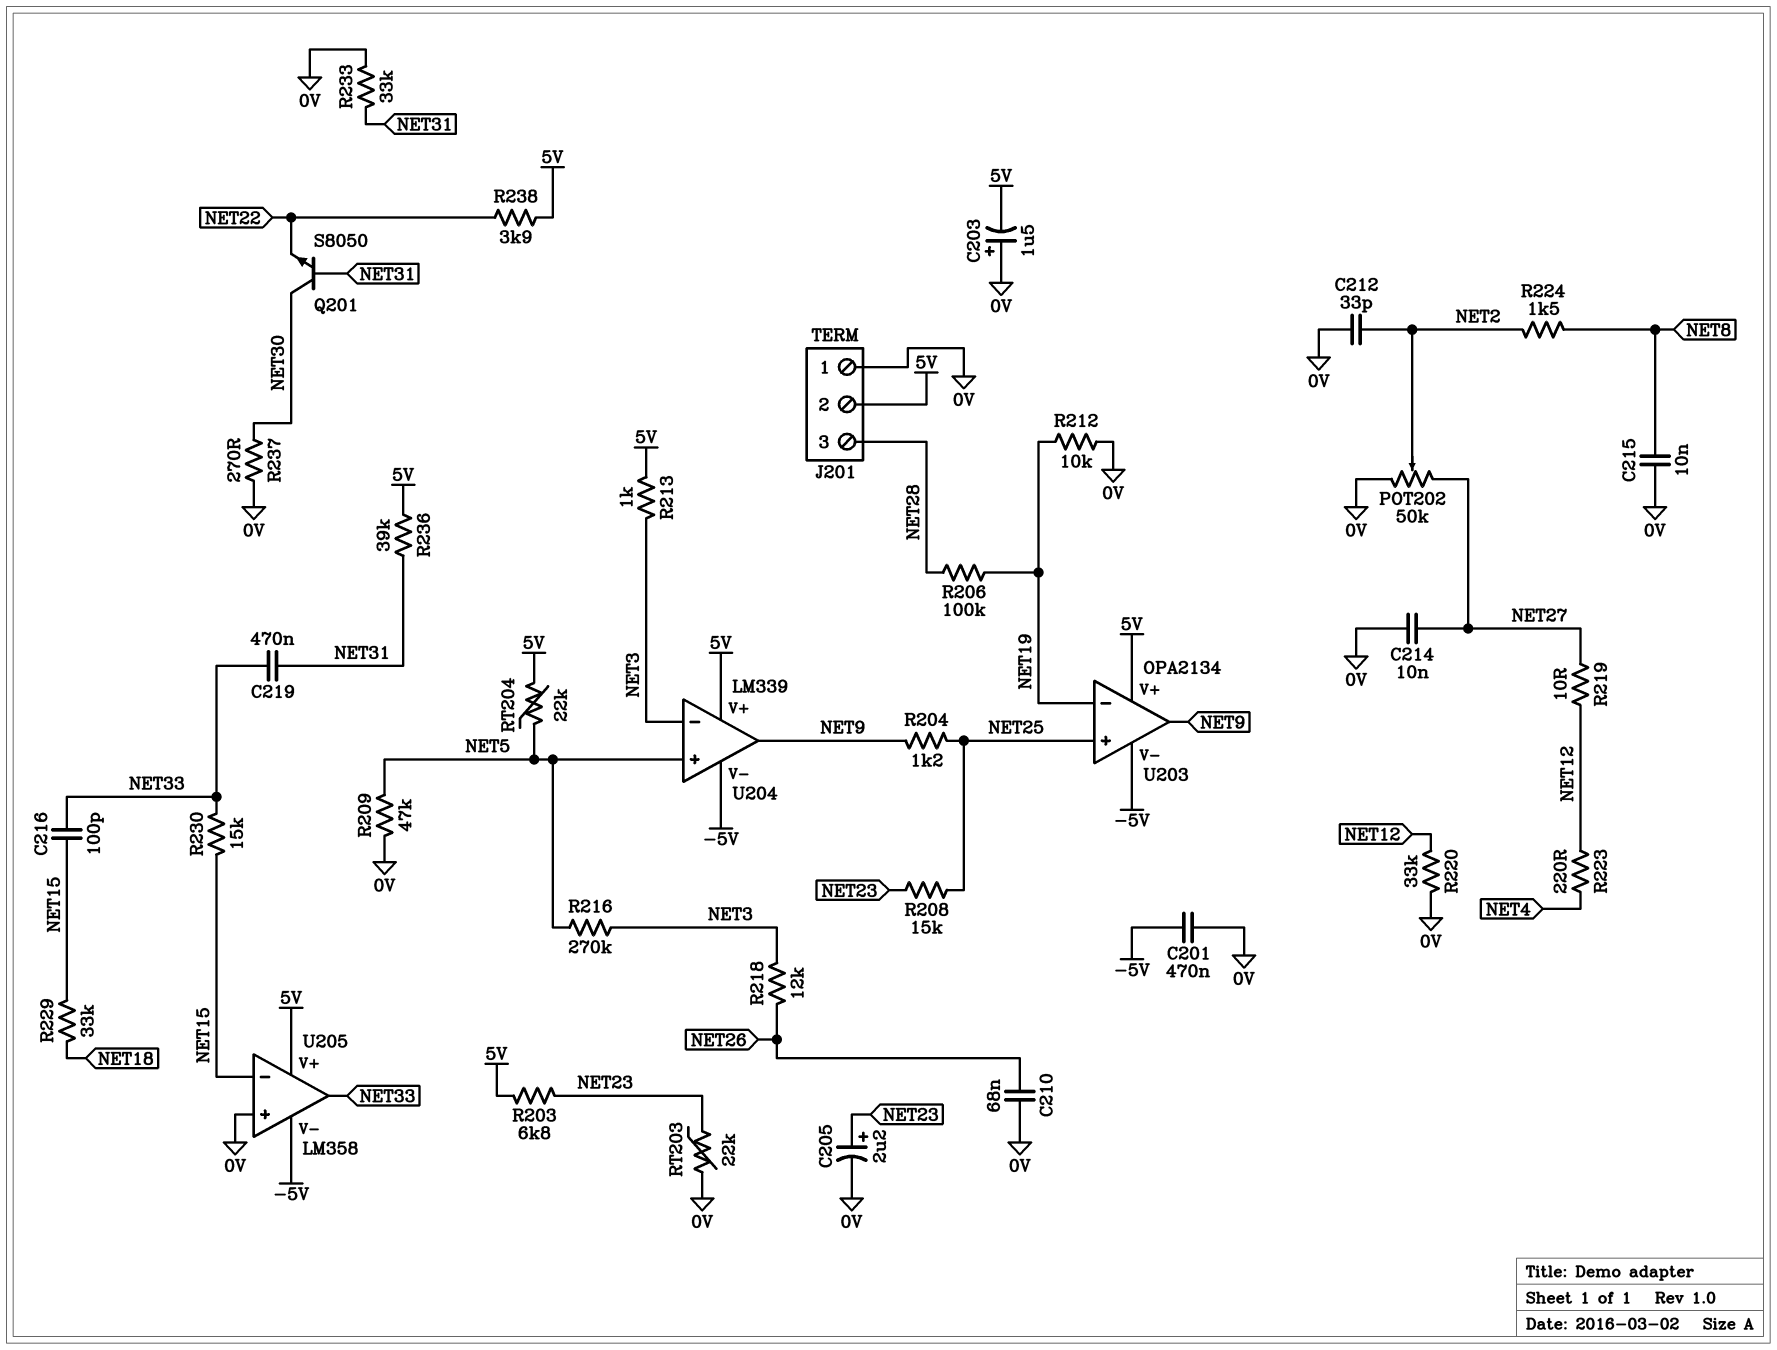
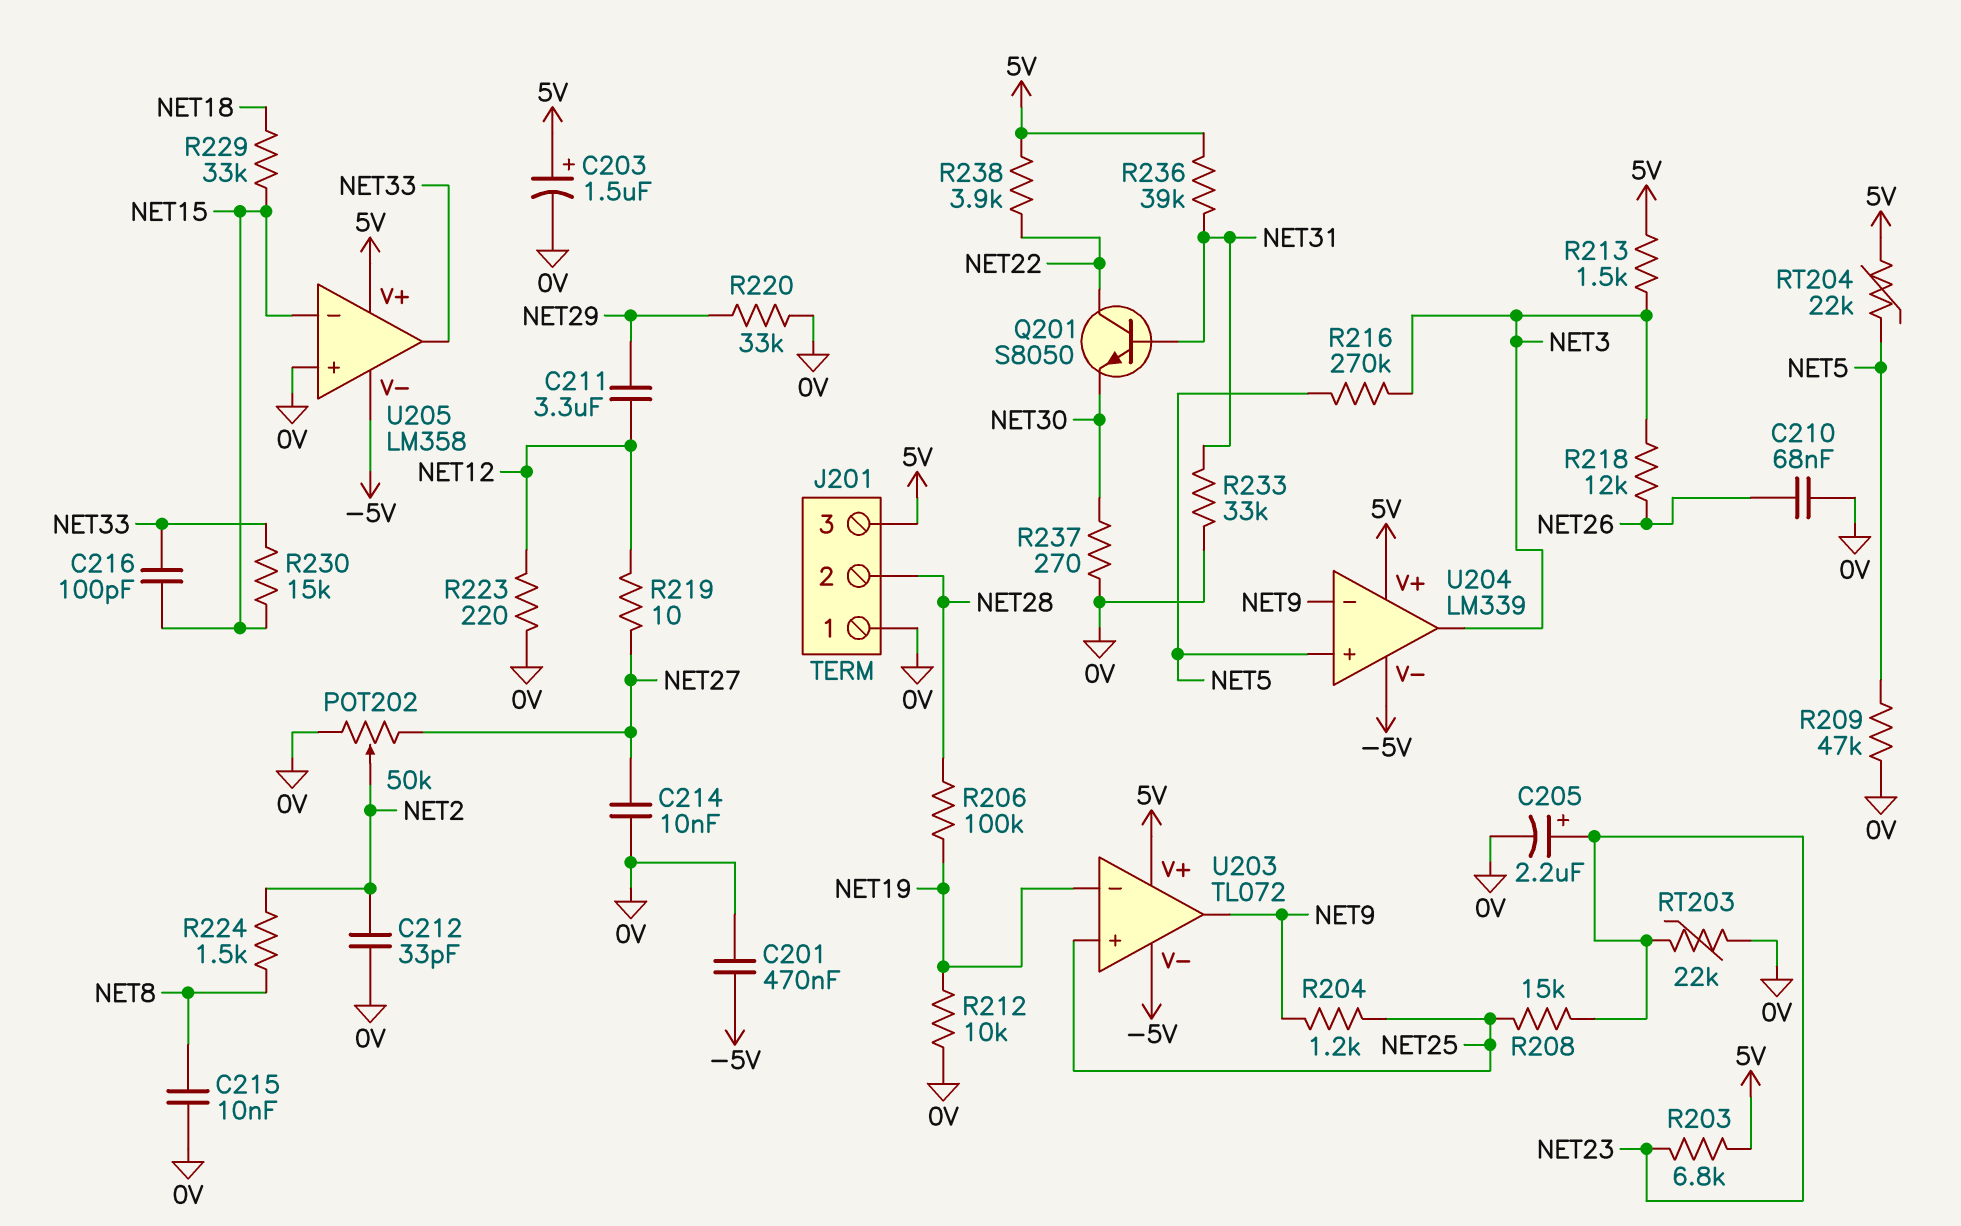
C203: 1.5uF (plus 0V, minus 5V) -> 1.5uF (plus 5V, minus 0V)
C211: none -> 3.3uF (NET12, NET29)
C219: 470nF (NET31, NET33) -> none
J201 pin 2: 5V -> NET28
J201 pin 3: NET28 -> 5V
Q201: NPN S8050 (B NET31, C NET30, E NET22) -> NPN S8050 (B NET31, C NET22, E NET30)
R213: 1k (5V, NET3) -> 1.5k (5V, NET3)
R220: 33k (0V, NET12) -> 33k (0V, NET29)
R223: 220 (NET4, NET12) -> 220 (0V, NET12)
U203: OPA2134 -> TL072
U204 pin in-: NET3 -> NET9
U204 pin out: NET9 -> NET3

